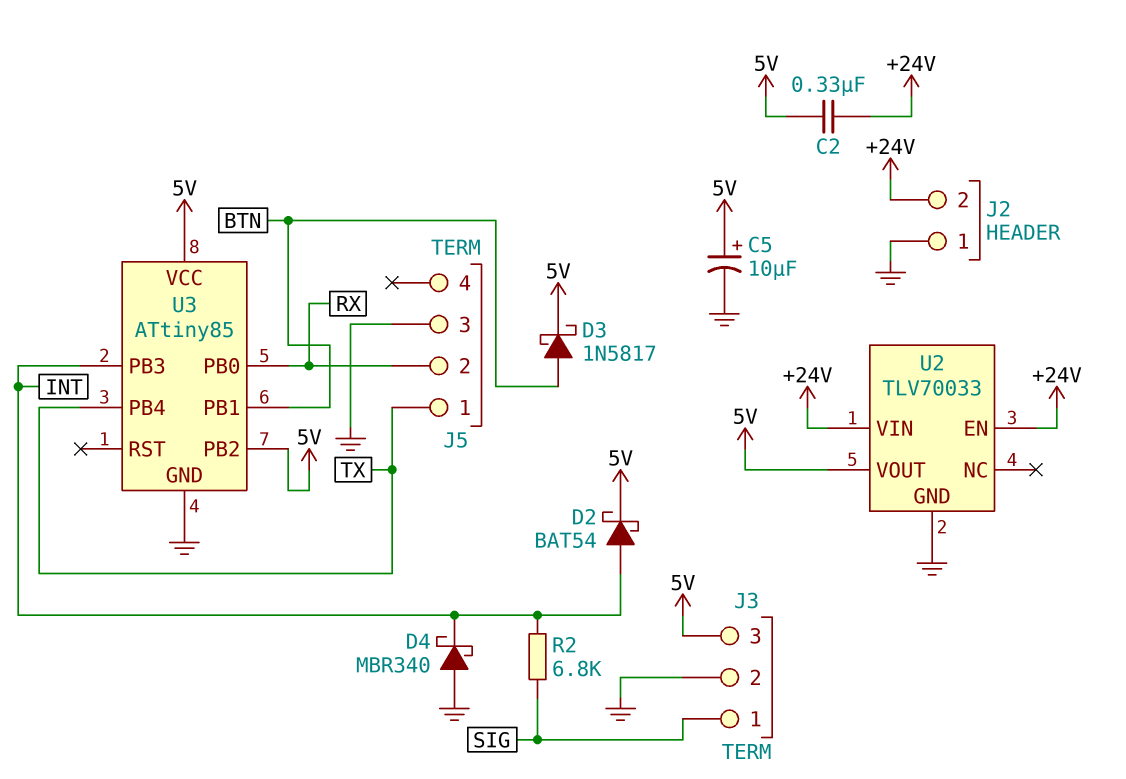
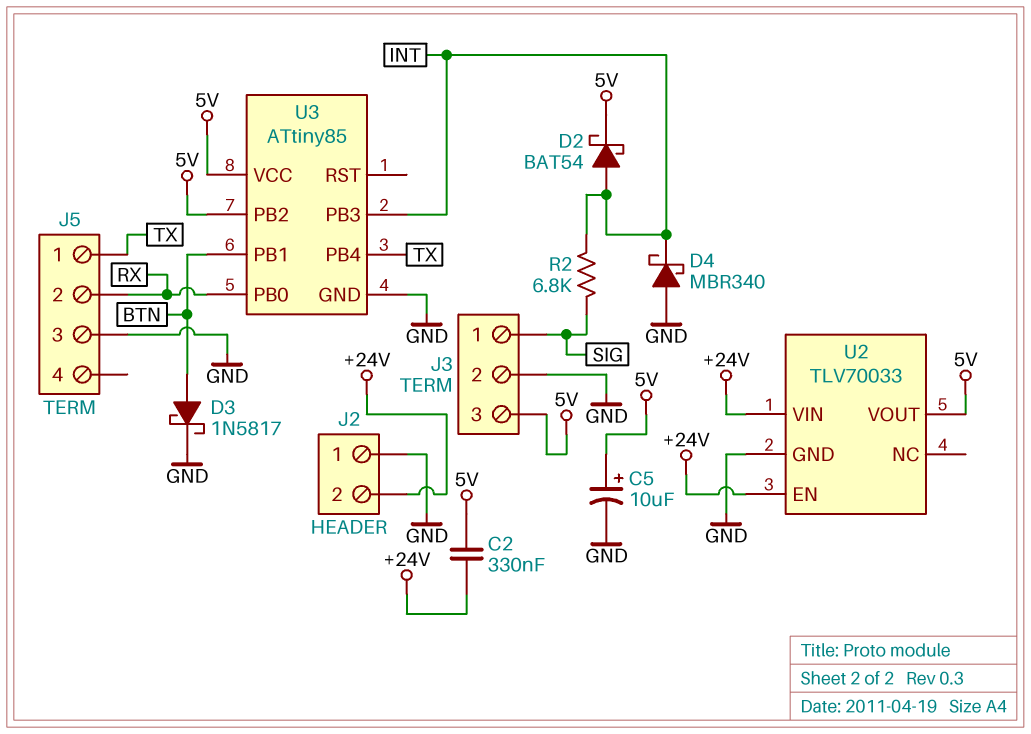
D3: schottky 1N5817 (A BTN, K 5V) -> schottky 1N5817 (A BTN, K GND)

